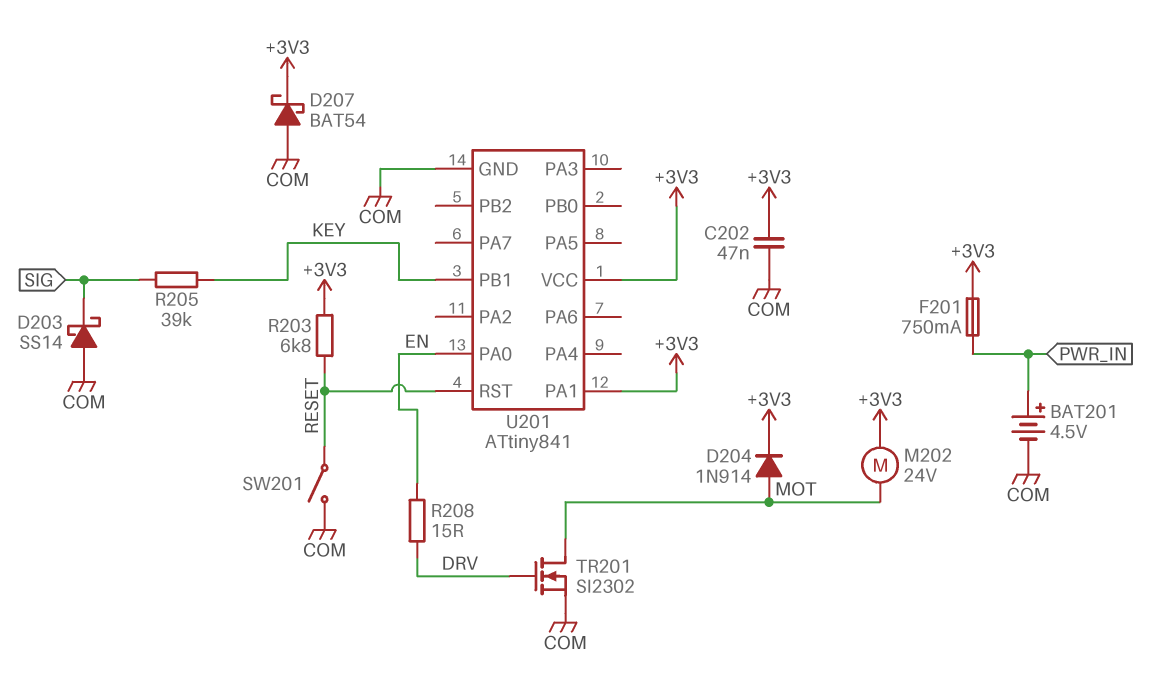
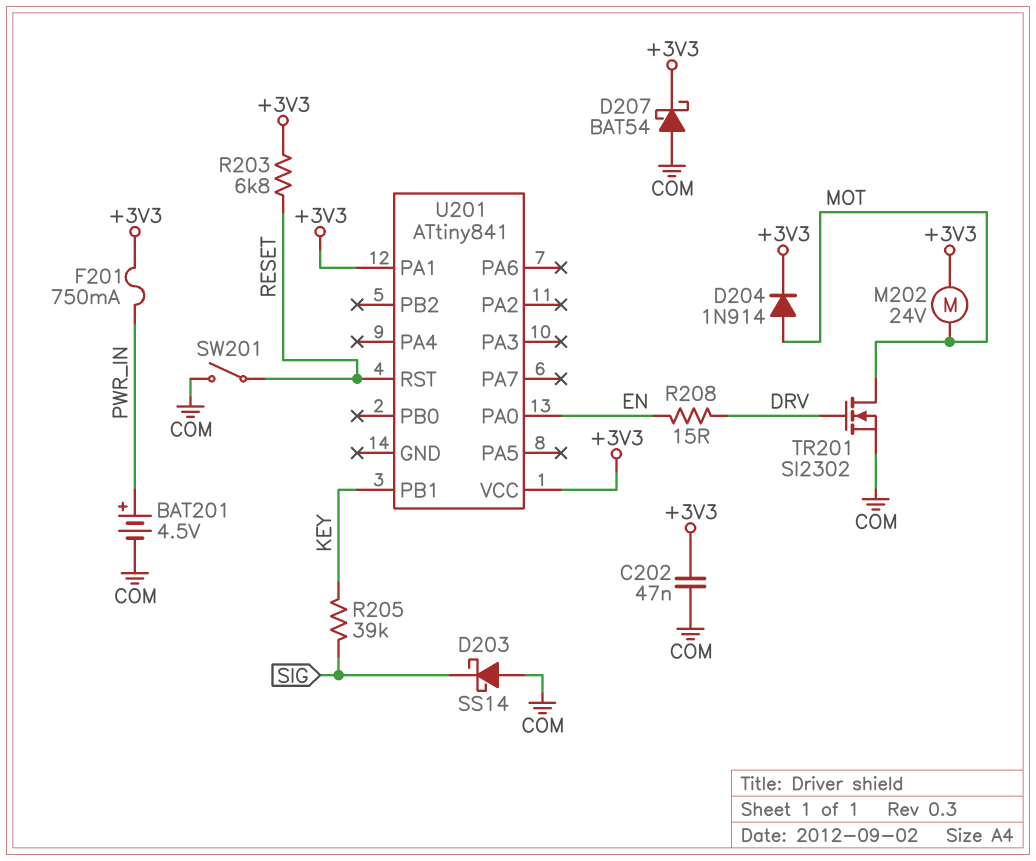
U201 pin GND: COM -> none

